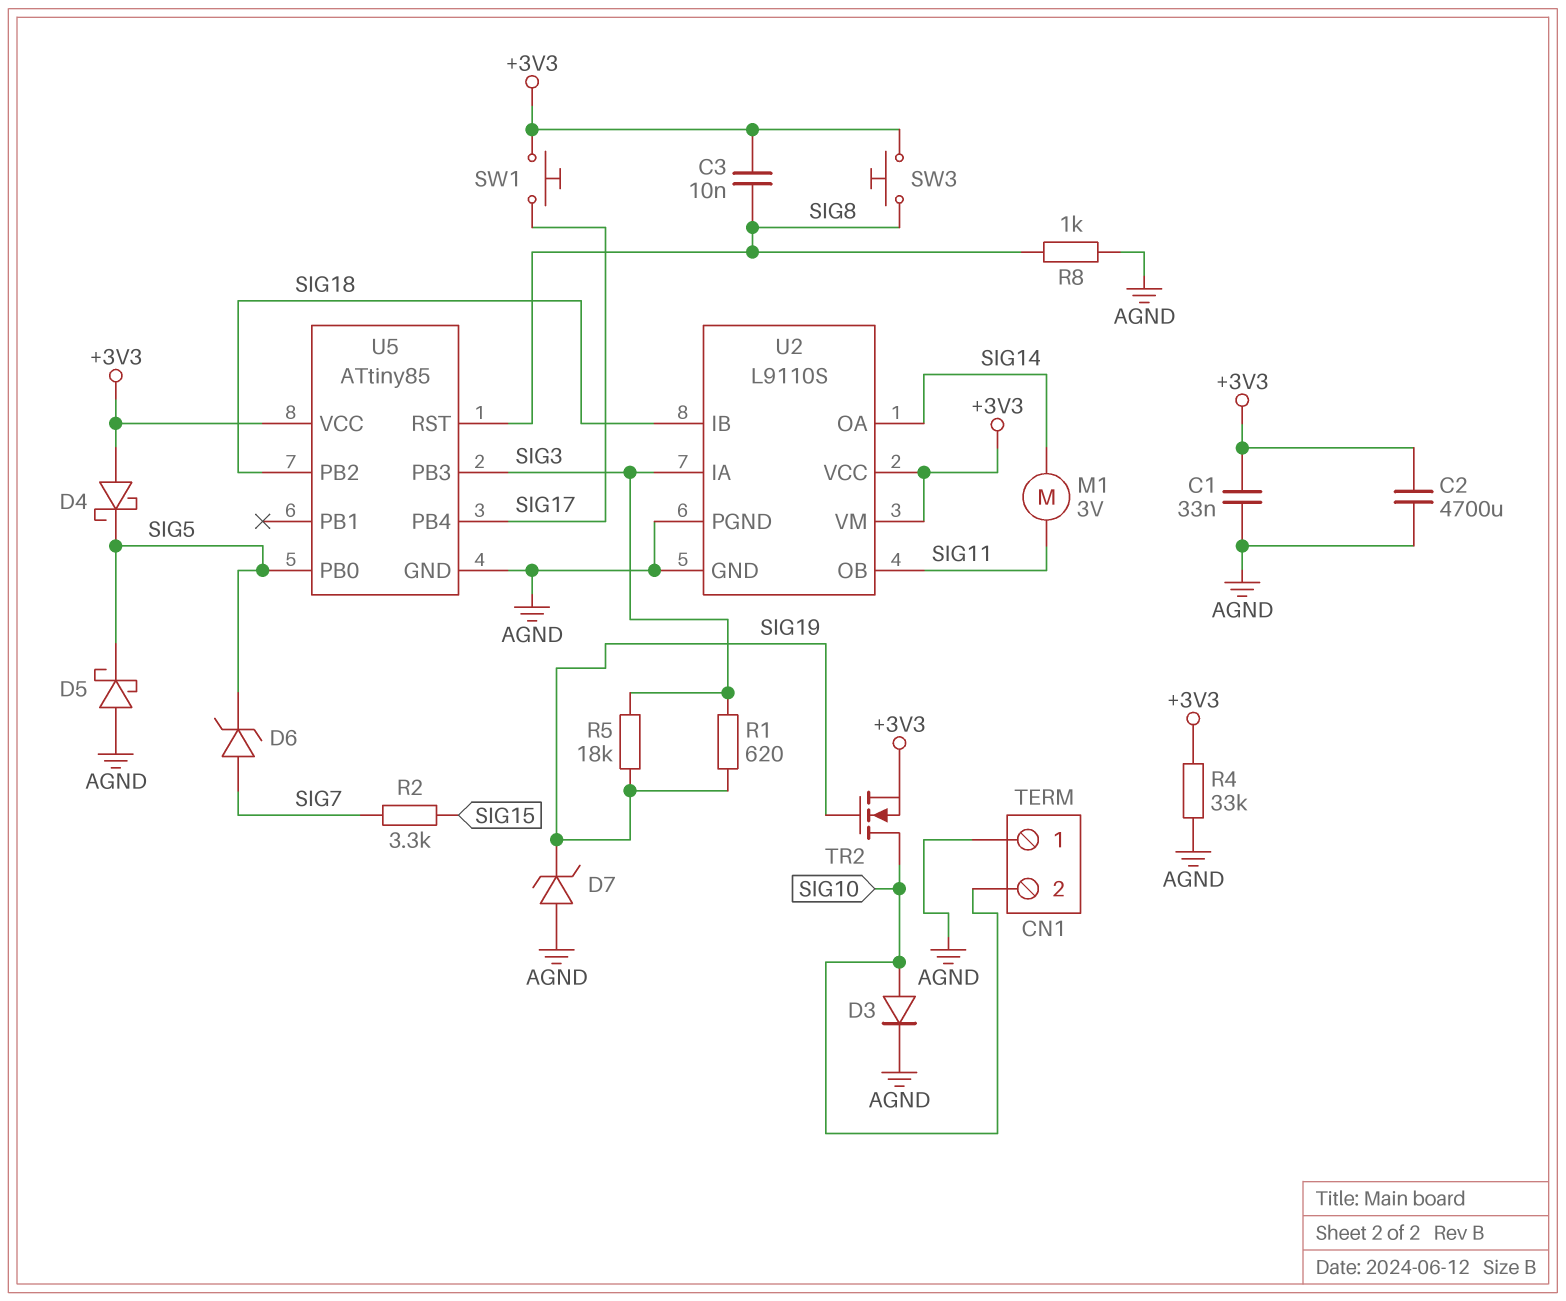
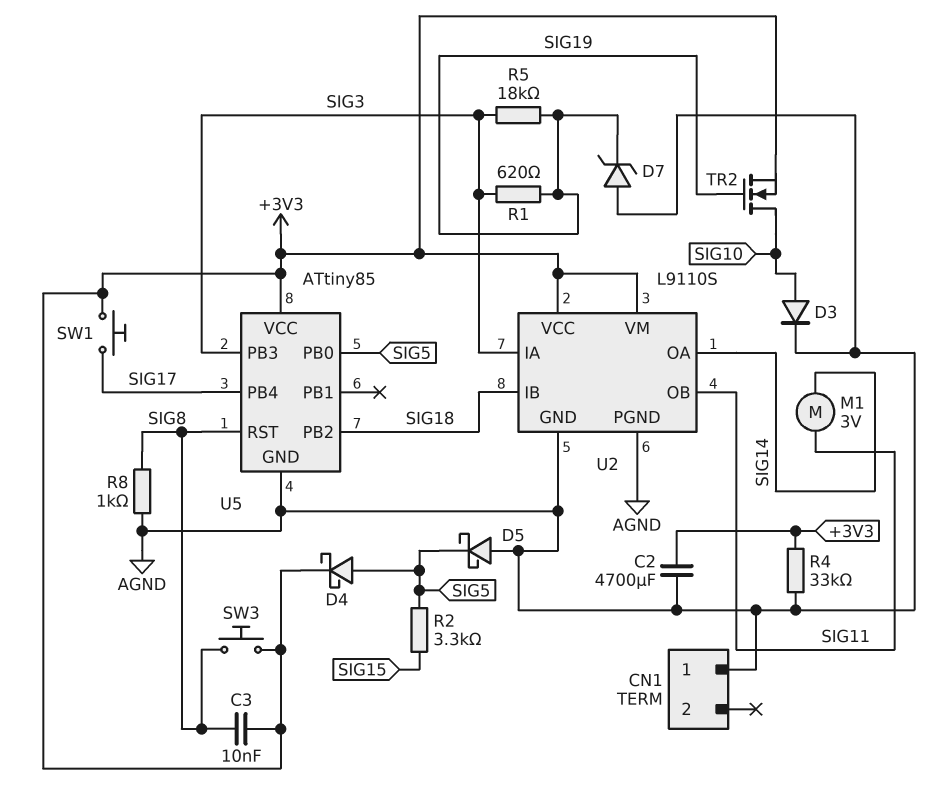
C1: 33nF (+3V3, AGND) -> none
CN1 pin 2: SIG10 -> none
D4: schottky (A +3V3, K SIG5) -> schottky (A SIG5, K +3V3)
D6: zener (A SIG7, K SIG5) -> none
R2: 3.3k (SIG7, SIG15) -> 3.3k (SIG5, SIG15)

